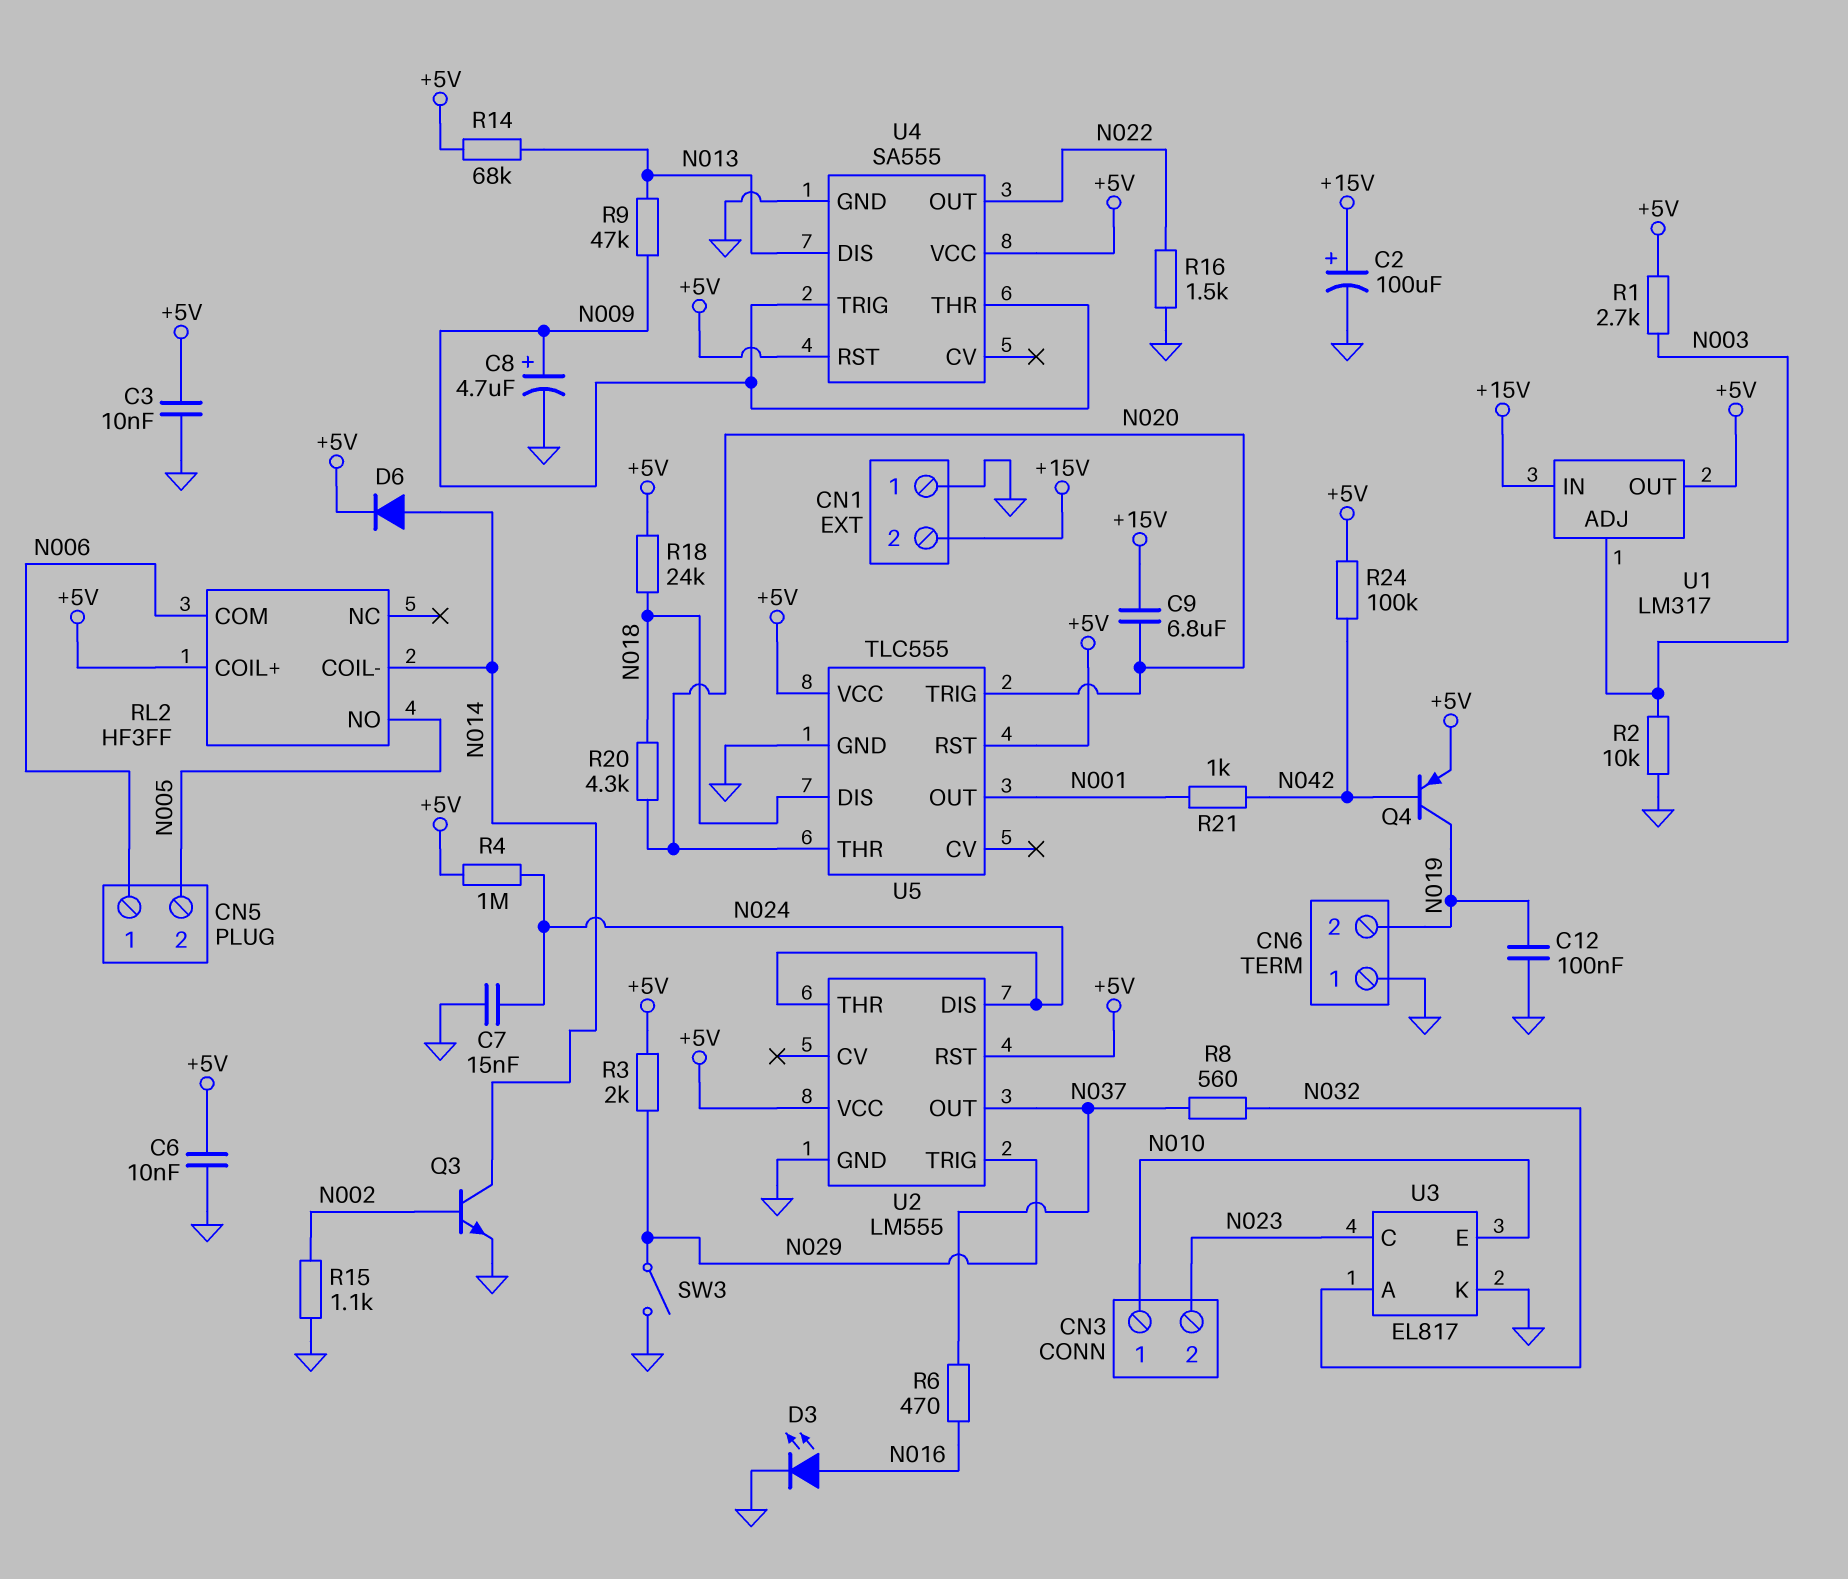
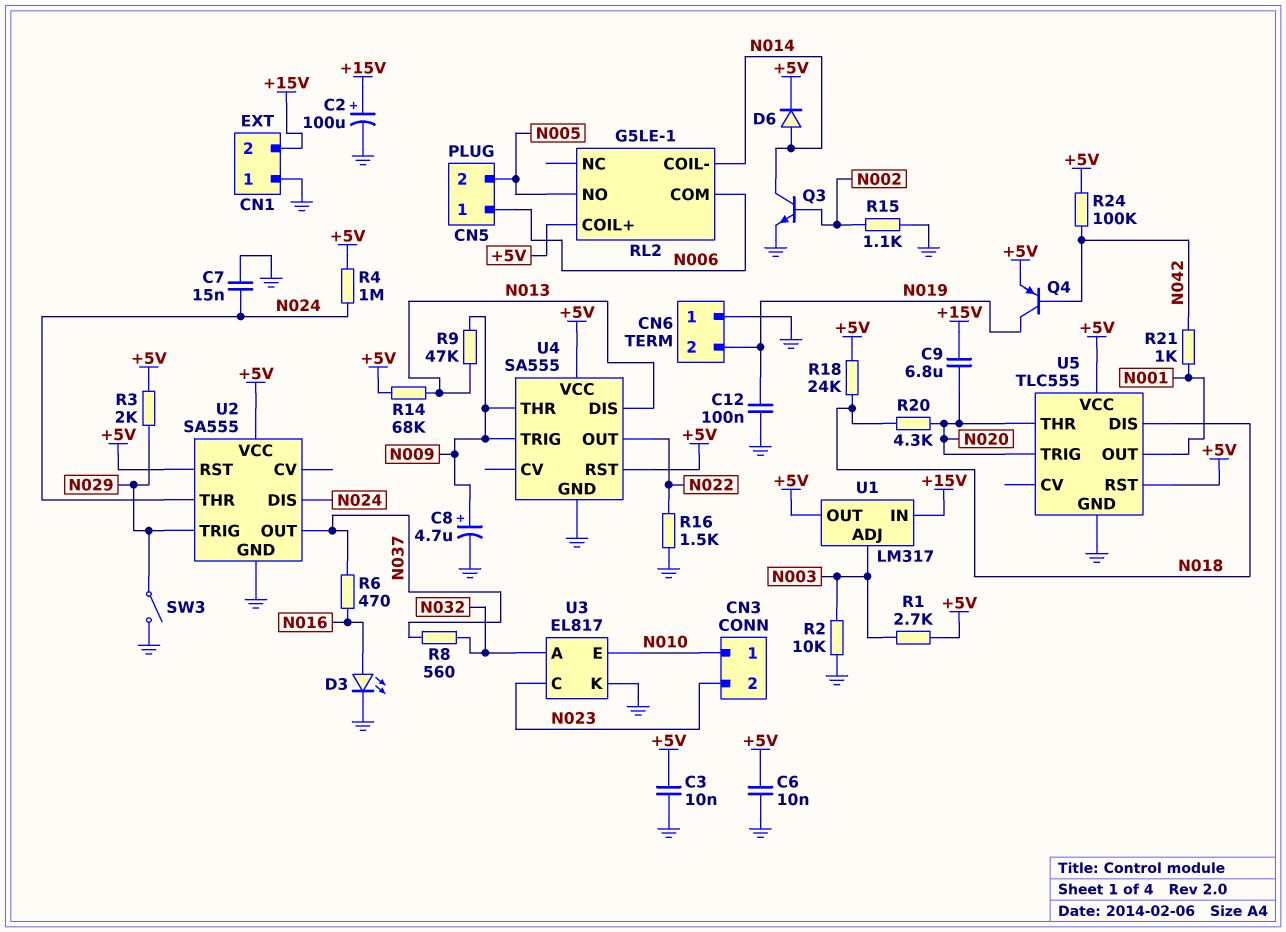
RL2: HF3FF -> G5LE-1
U2: LM555 -> SA555

